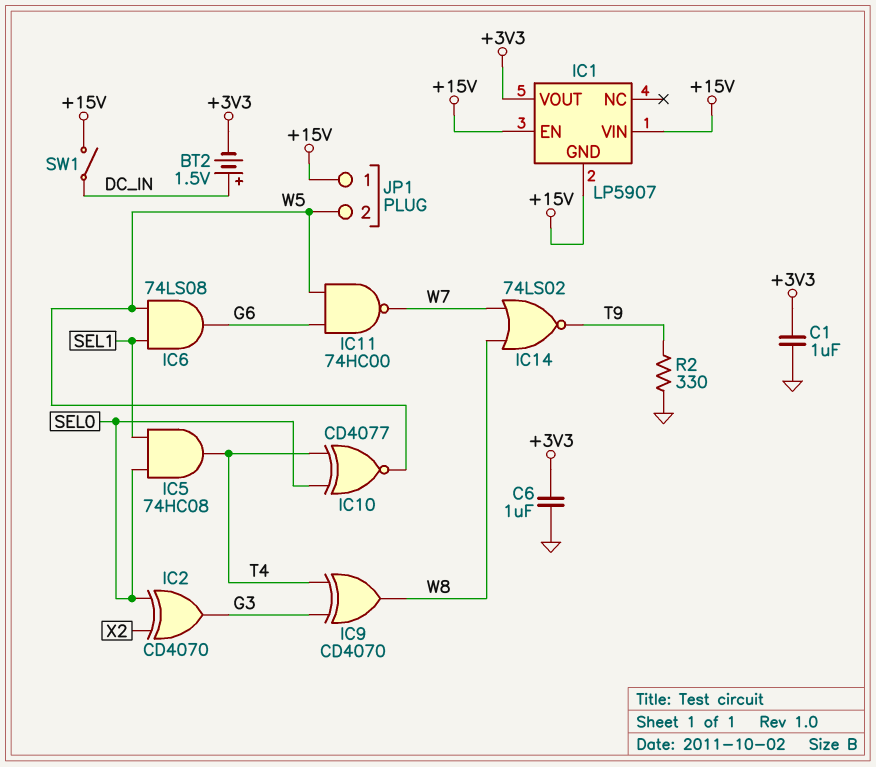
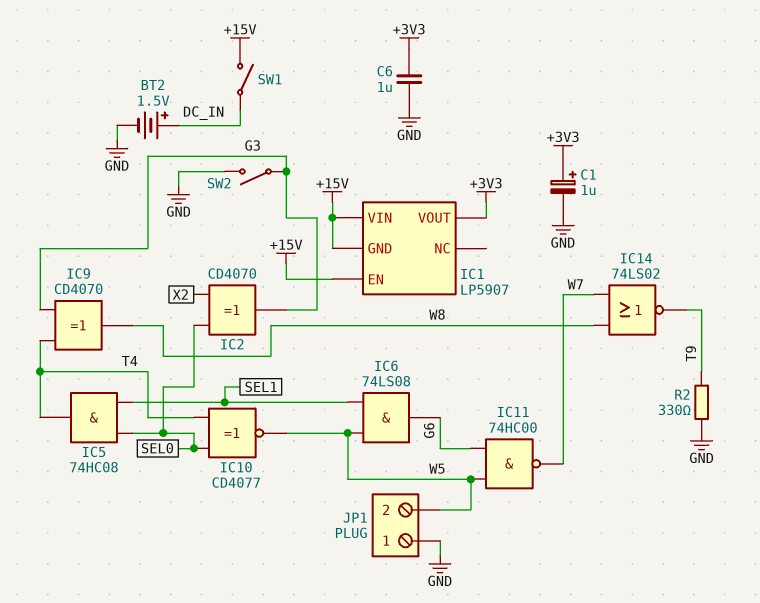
BT2: 1.5V (plus DC_IN, minus +3V3) -> 1.5V (plus DC_IN, minus GND)
C1: 1uF (+3V3, GND) -> 1uF (plus +3V3, minus GND)
JP1 pin 1: +15V -> GND
SW2: none -> switch (G3, GND)

